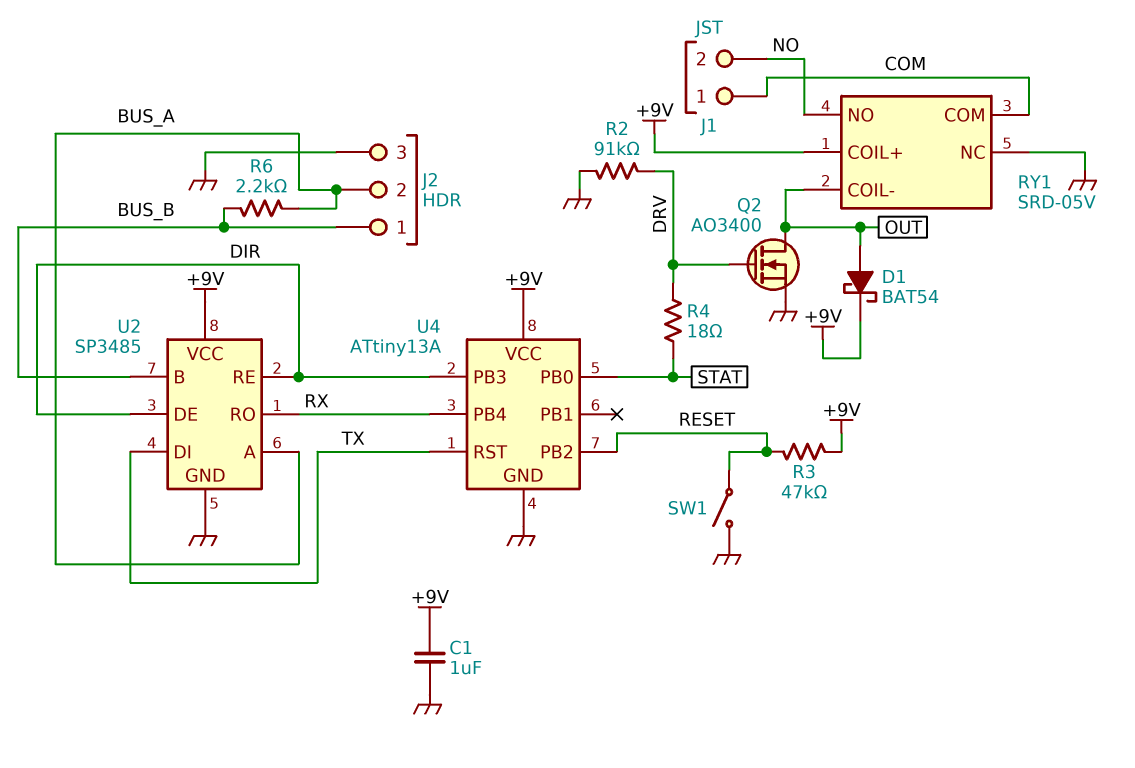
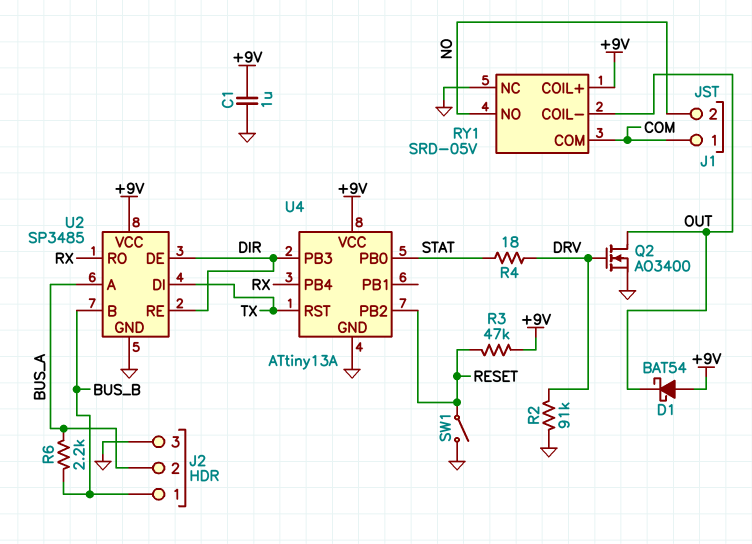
D1: schottky BAT54 (A OUT, K +9V) -> schottky BAT54 (A +9V, K OUT)

